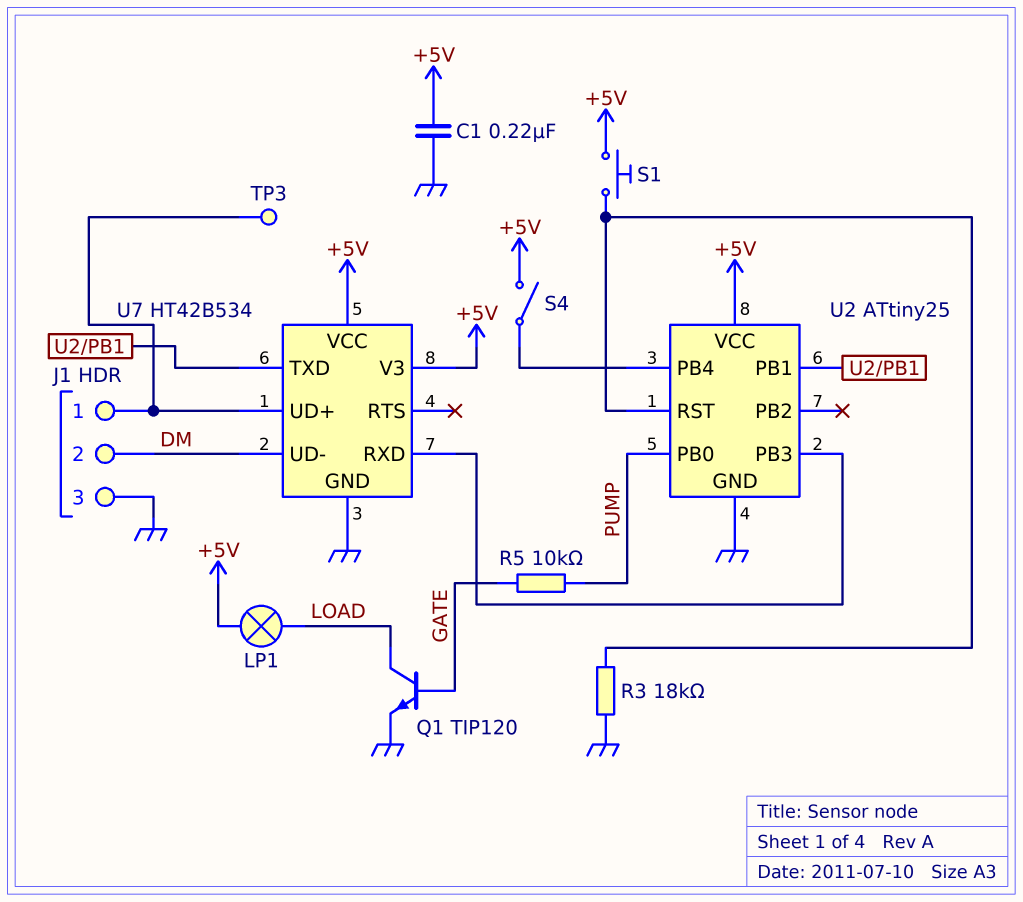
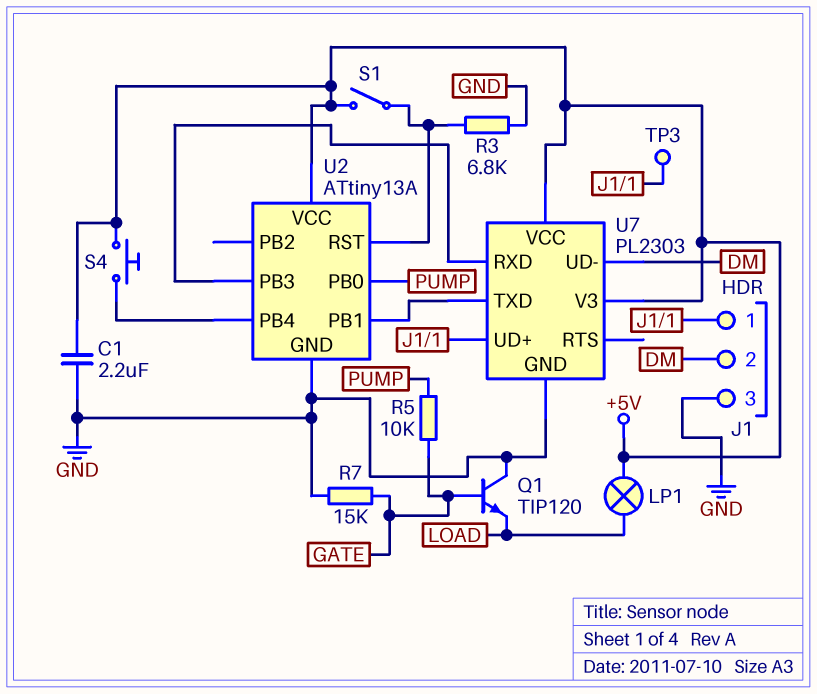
C1: 220nF (+5V, GND) -> 2.2uF (+5V, GND)
Q1: NPN TIP120 (B GATE, C LOAD, E GND) -> NPN TIP120 (B GATE, C GND, E LOAD)
R3: 18k (GND, U2/RST) -> 6.8k (GND, U2/RST)
R7: none -> 15k (GATE, GND)
S1: button (+5V, U2/RST) -> switch (+5V, U2/RST)
S4: switch (+5V, U2/PB4) -> button (+5V, U2/PB4)
U2: ATtiny25 -> ATtiny13A
U7: HT42B534 -> PL2303

